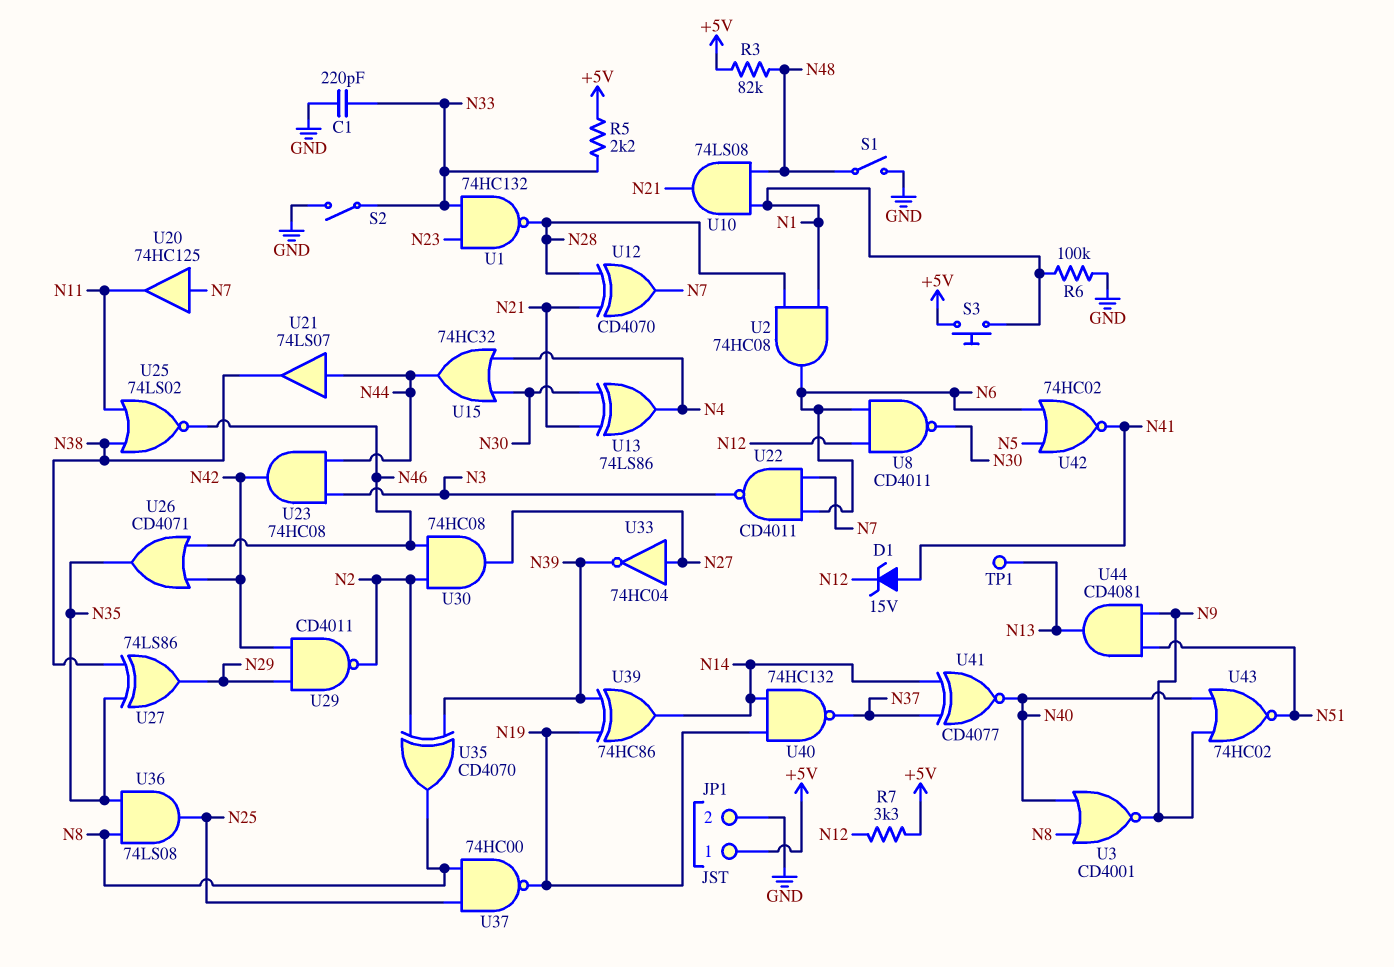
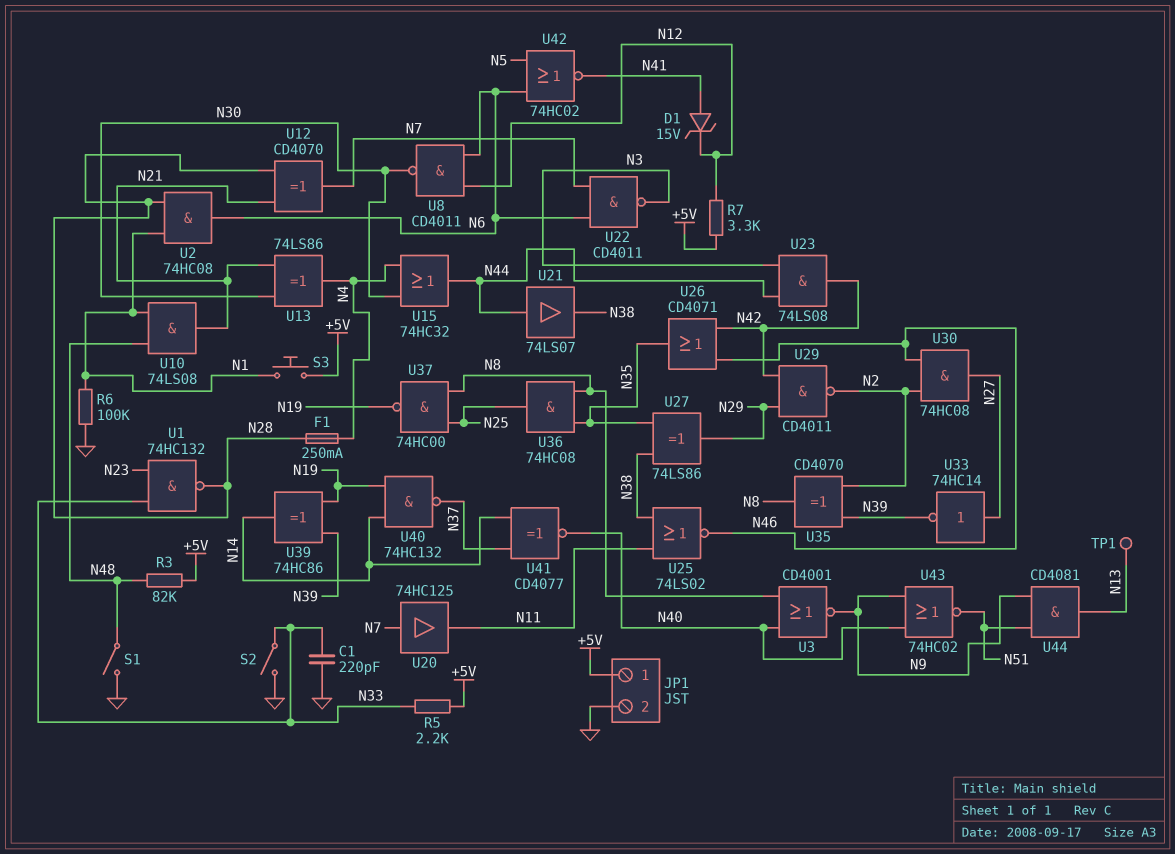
F1: none -> 250mA (N4, N28)
U23: AND 74HC08 (in N3, in N44, out N42) -> AND 74LS08 (in N3, in N44, out N42)
U33: NOT 74HC04 (in N27, out N39) -> NOT 74HC14 (in N27, out N39)
U36: AND 74LS08 (in N8, in N35, out N25) -> AND 74HC08 (in N8, in N35, out N25)

